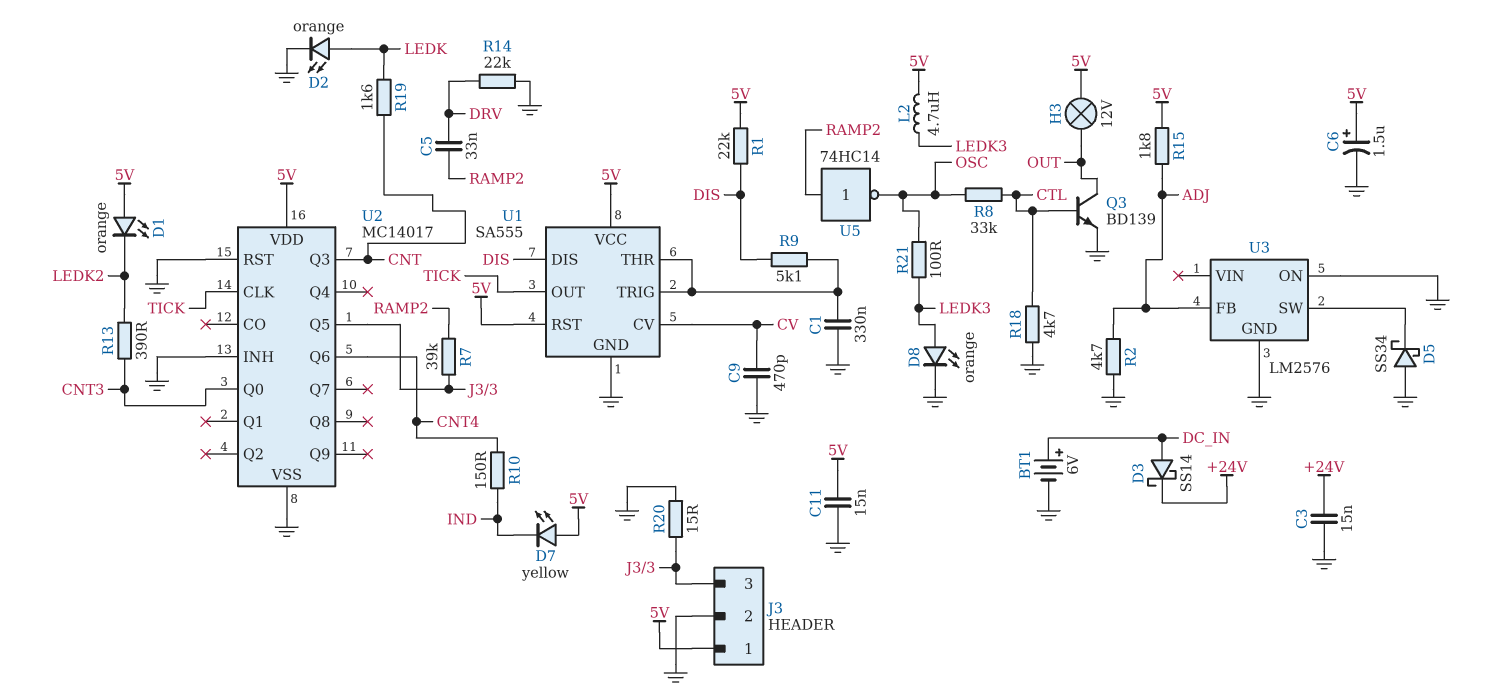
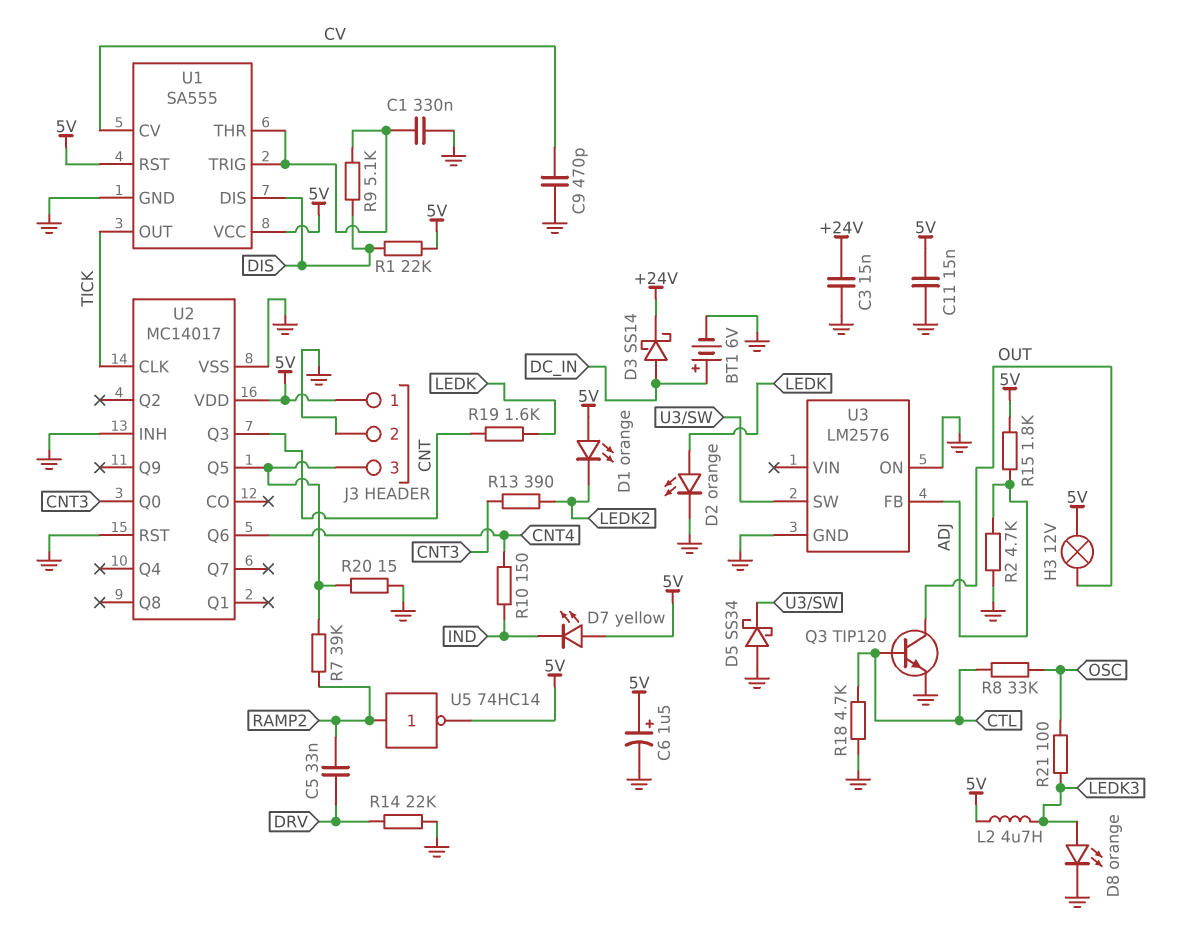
Q3: NPN BD139 (B CTL, C OUT, E GND) -> NPN TIP120 (B CTL, C OUT, E GND)
U5: NOT 74HC14 (in RAMP2, out OSC) -> NOT 74HC14 (in RAMP2, out 5V)

